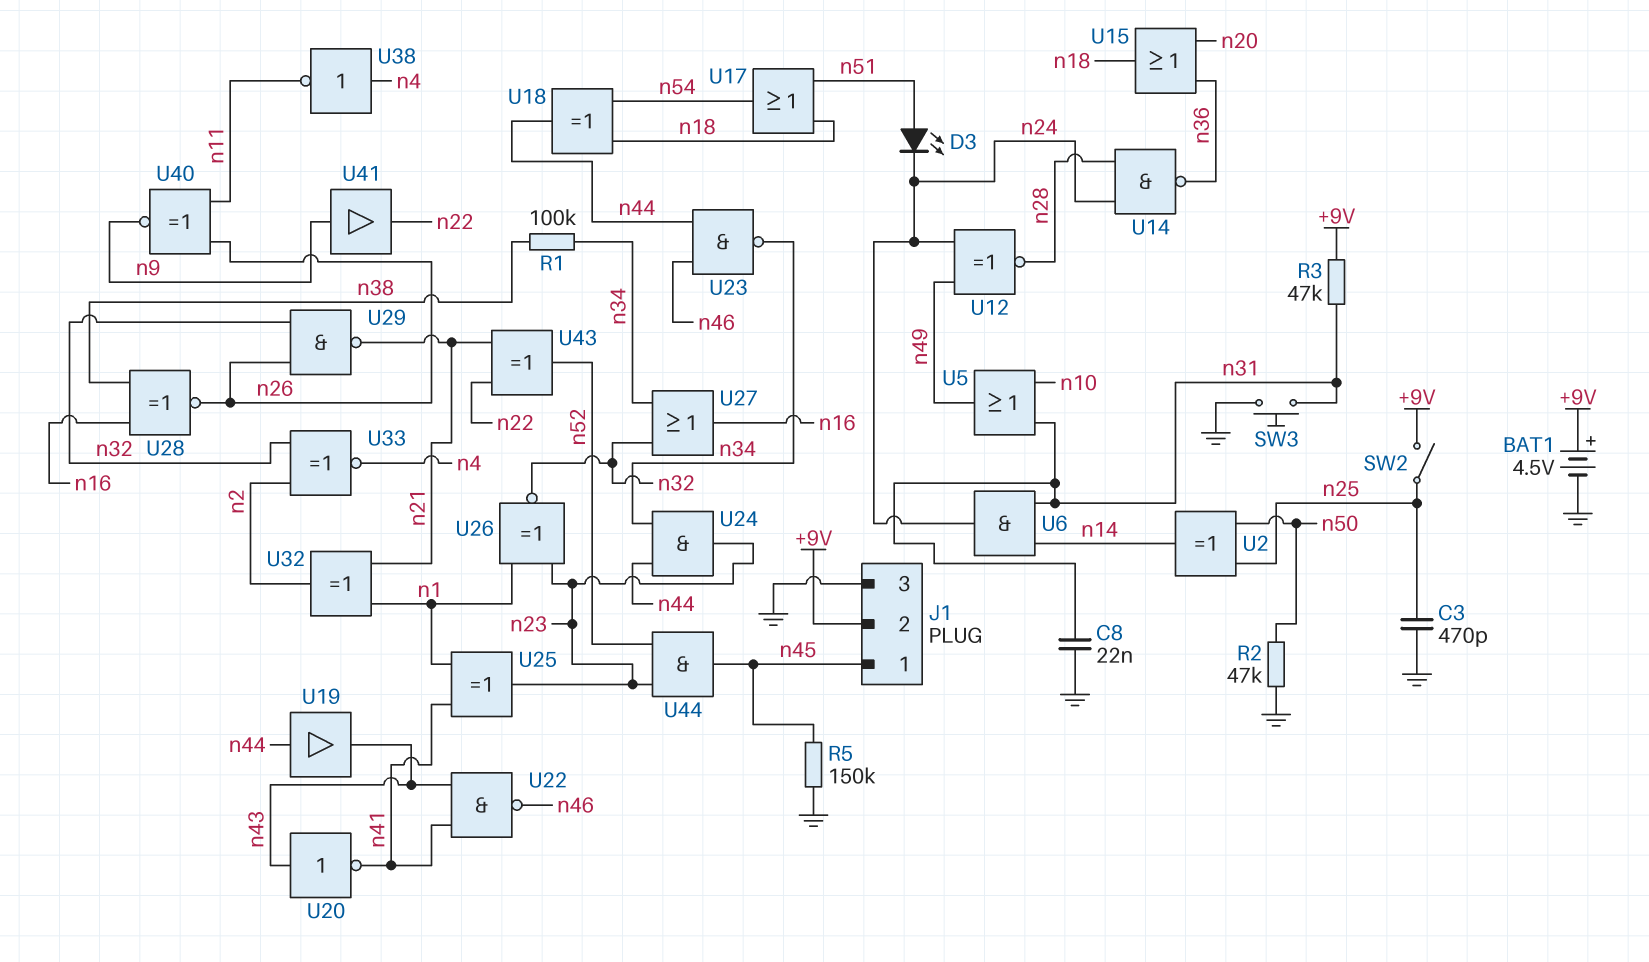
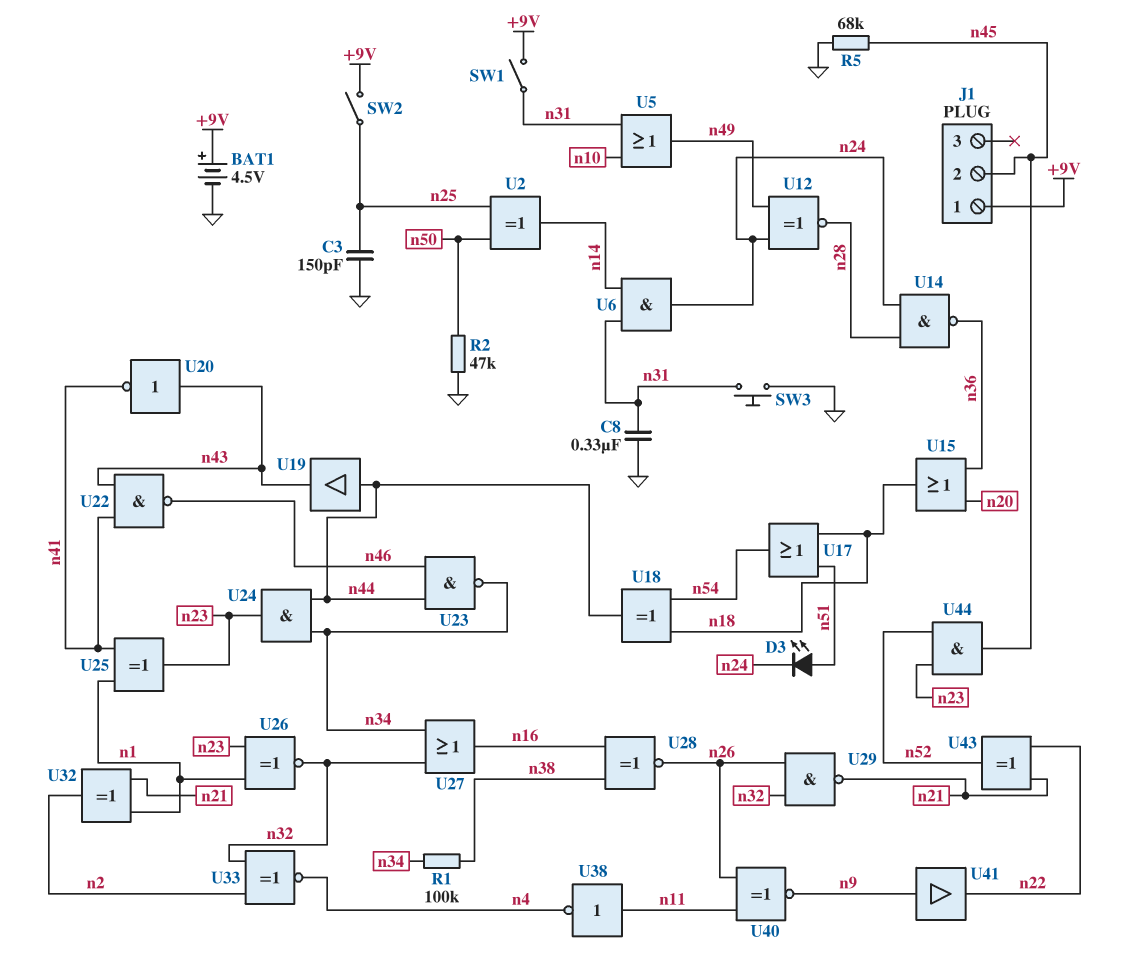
C3: 470pF (GND, n25) -> 150pF (GND, n25)
C8: 22nF (GND, n31) -> 330nF (GND, n31)
J1 pin 1: n45 -> +9V
J1 pin 2: +9V -> n45
J1 pin 3: GND -> none
R3: 47k (+9V, n31) -> none
R5: 150k (GND, n45) -> 68k (GND, n45)
SW1: none -> switch (+9V, n31)
U38: NOT (in n4, out n11) -> NOT (in n11, out n4)

